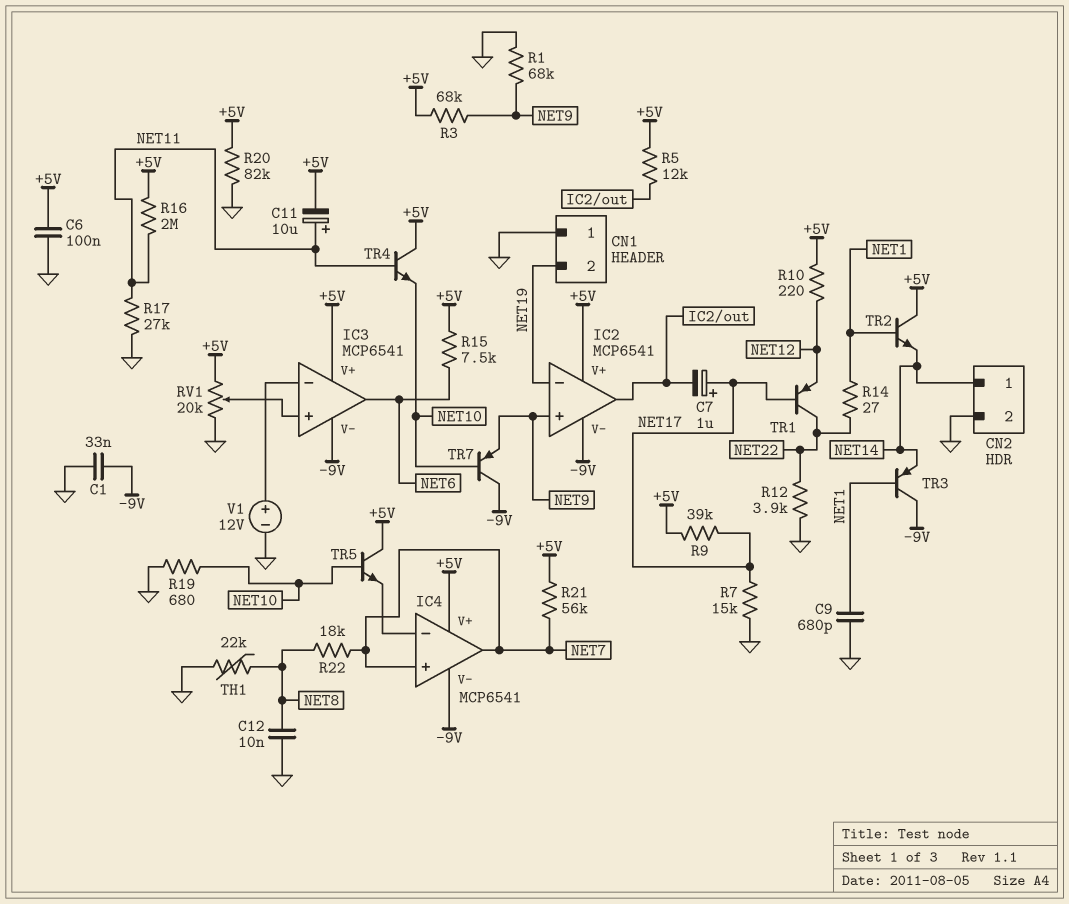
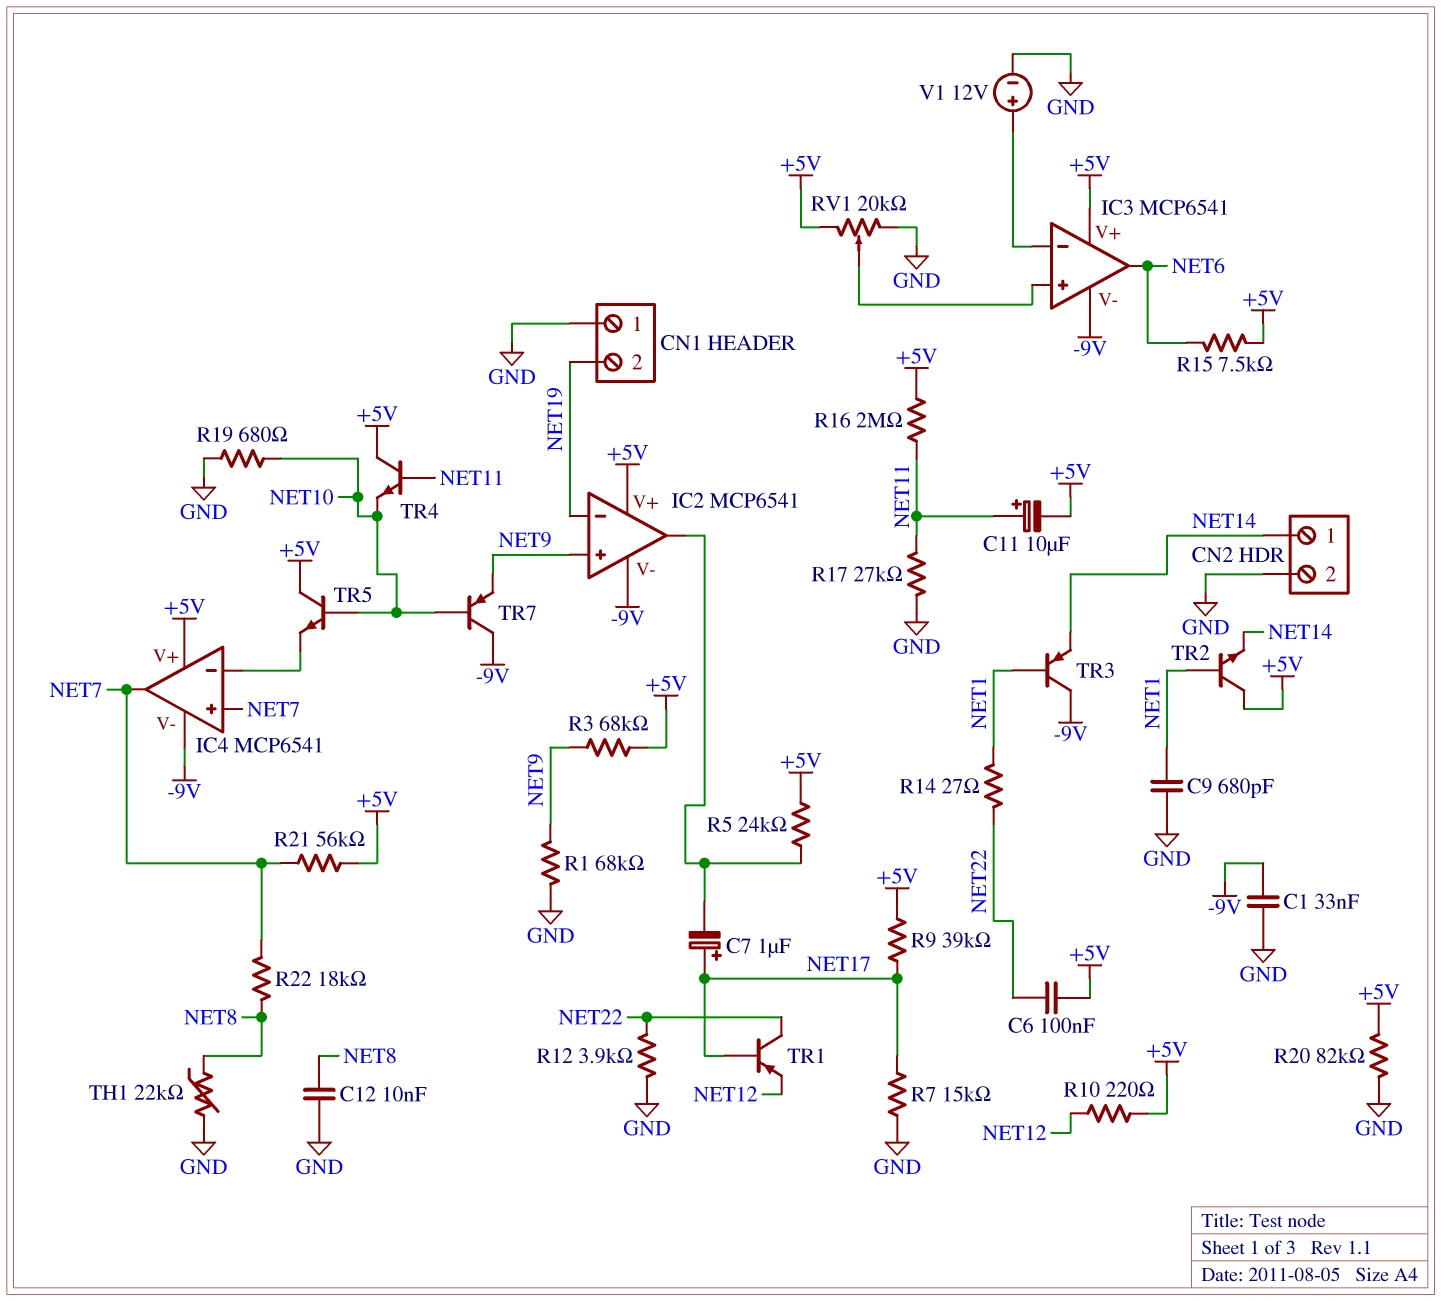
C6: 100nF (+5V, GND) -> 100nF (+5V, NET22)
R5: 12k (+5V, IC2/out) -> 24k (+5V, IC2/out)

